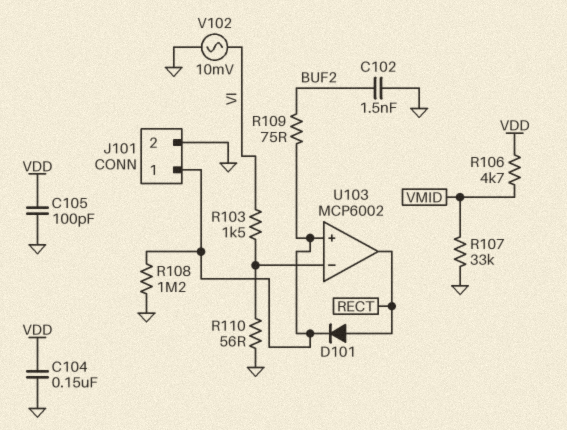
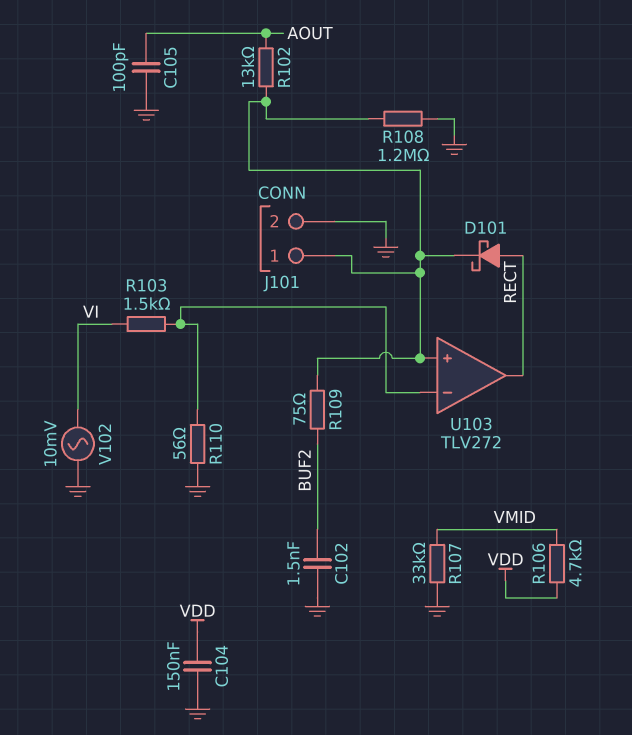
C105: 100pF (GND, VDD) -> 100pF (AOUT, GND)
D101: diode (A RECT, K J101/1) -> schottky (A RECT, K J101/1)
R102: none -> 13k (AOUT, J101/1)
U103: MCP6002 -> TLV272

